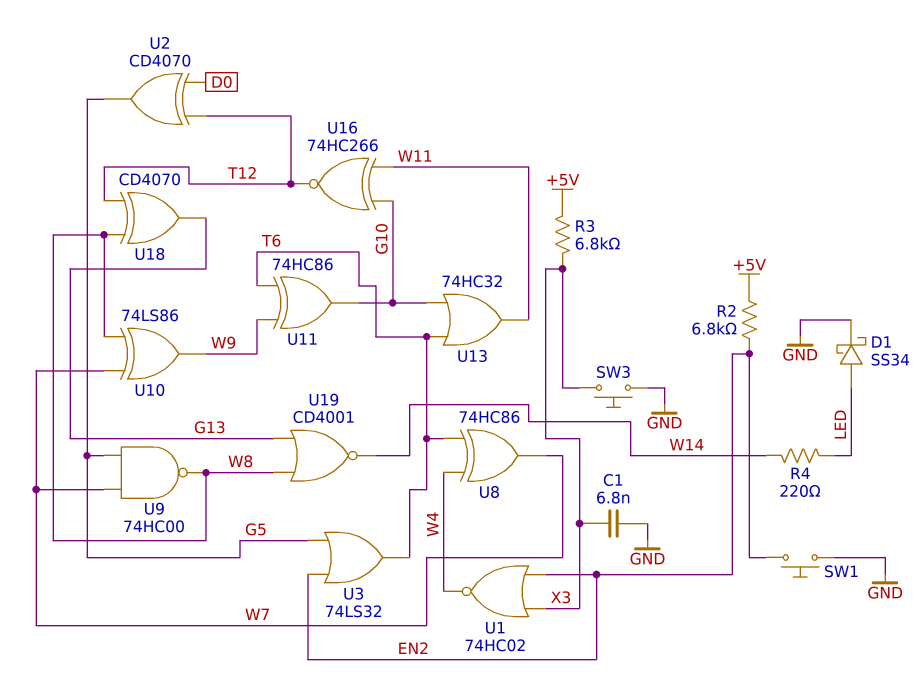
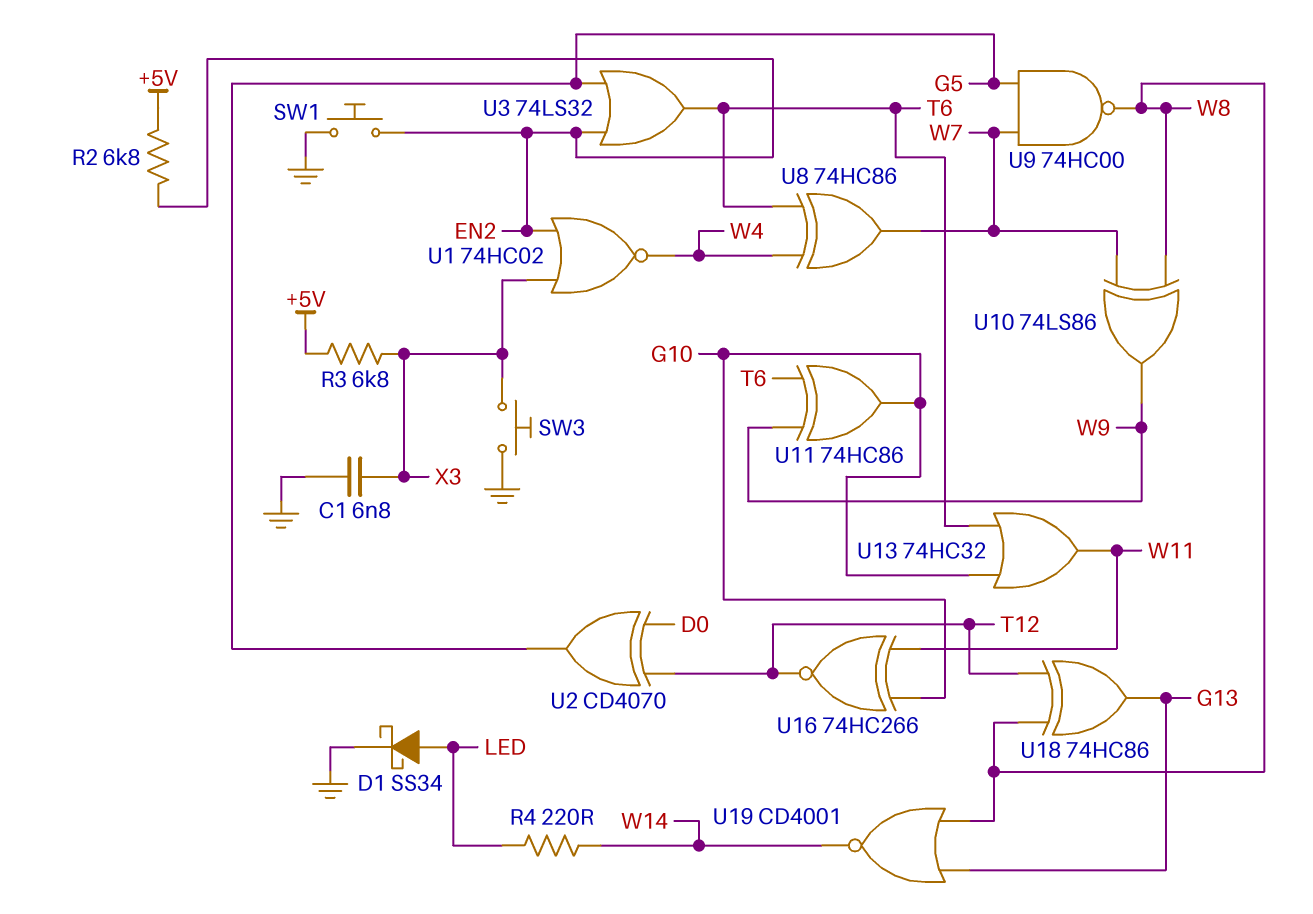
U18: XOR CD4070 (in T12, in W8, out G13) -> XOR 74HC86 (in T12, in W8, out G13)

